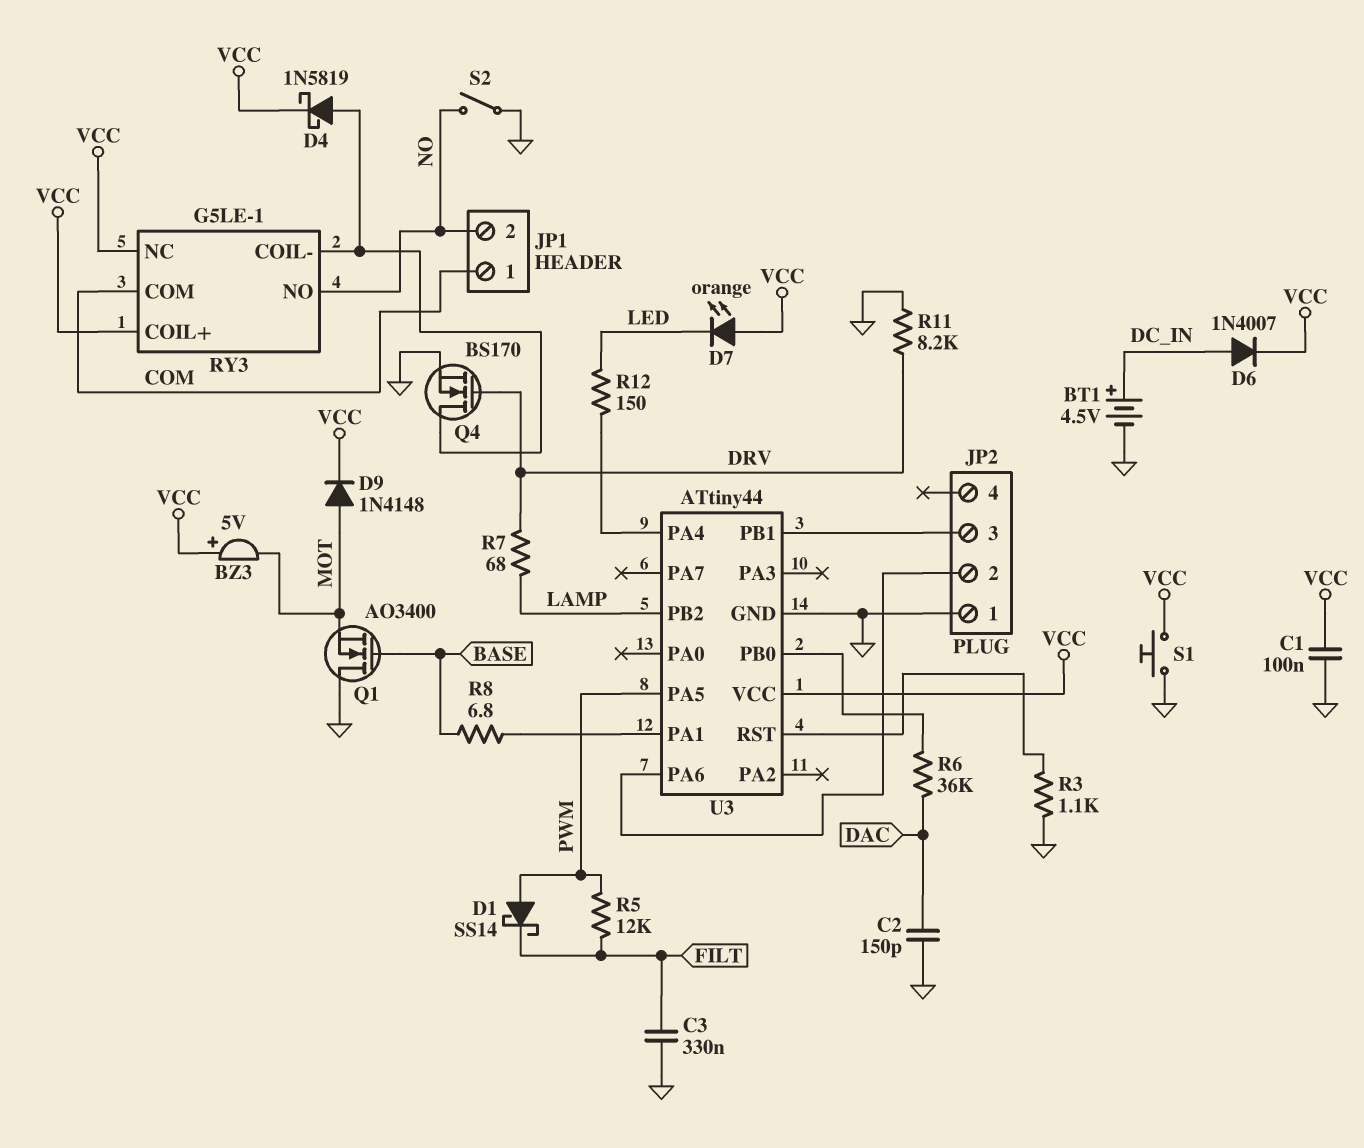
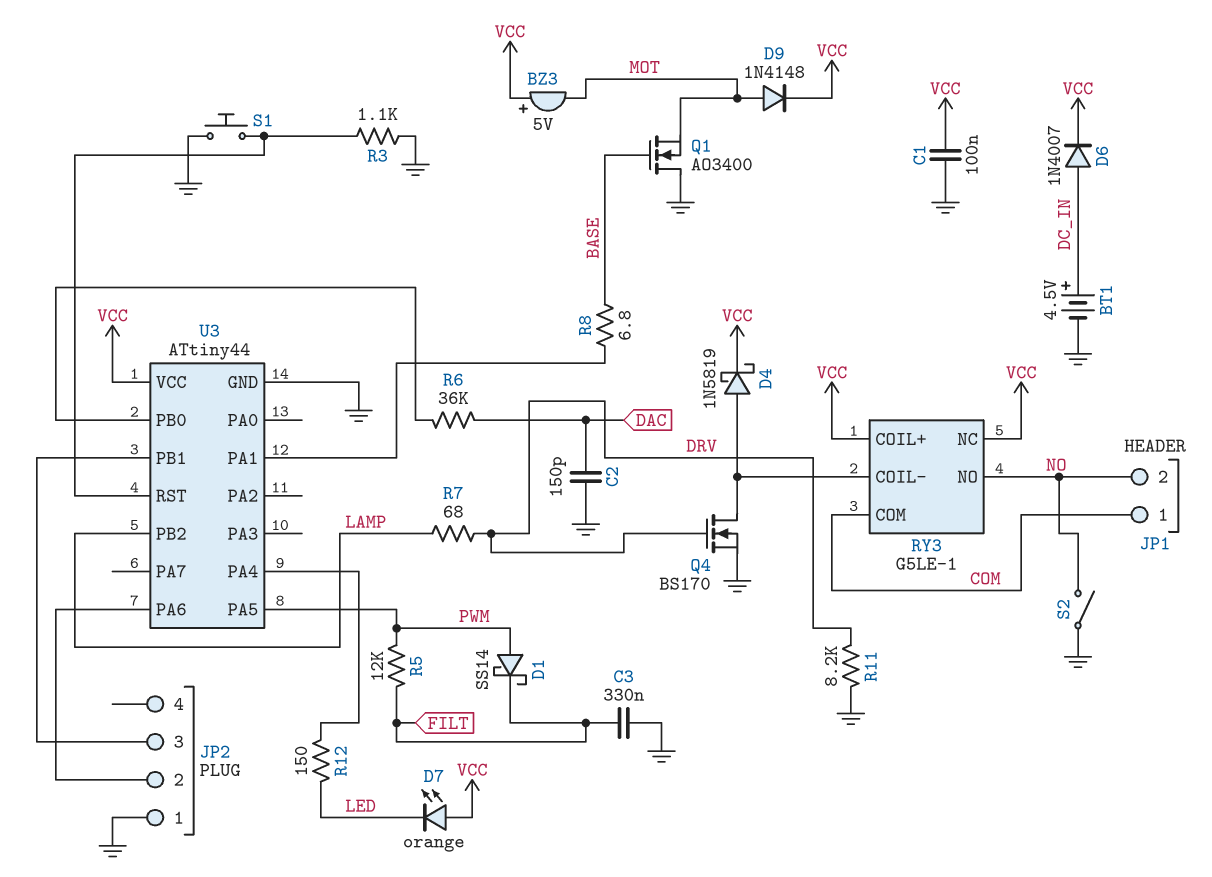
S1: button (GND, VCC) -> button (GND, U3/RST)

